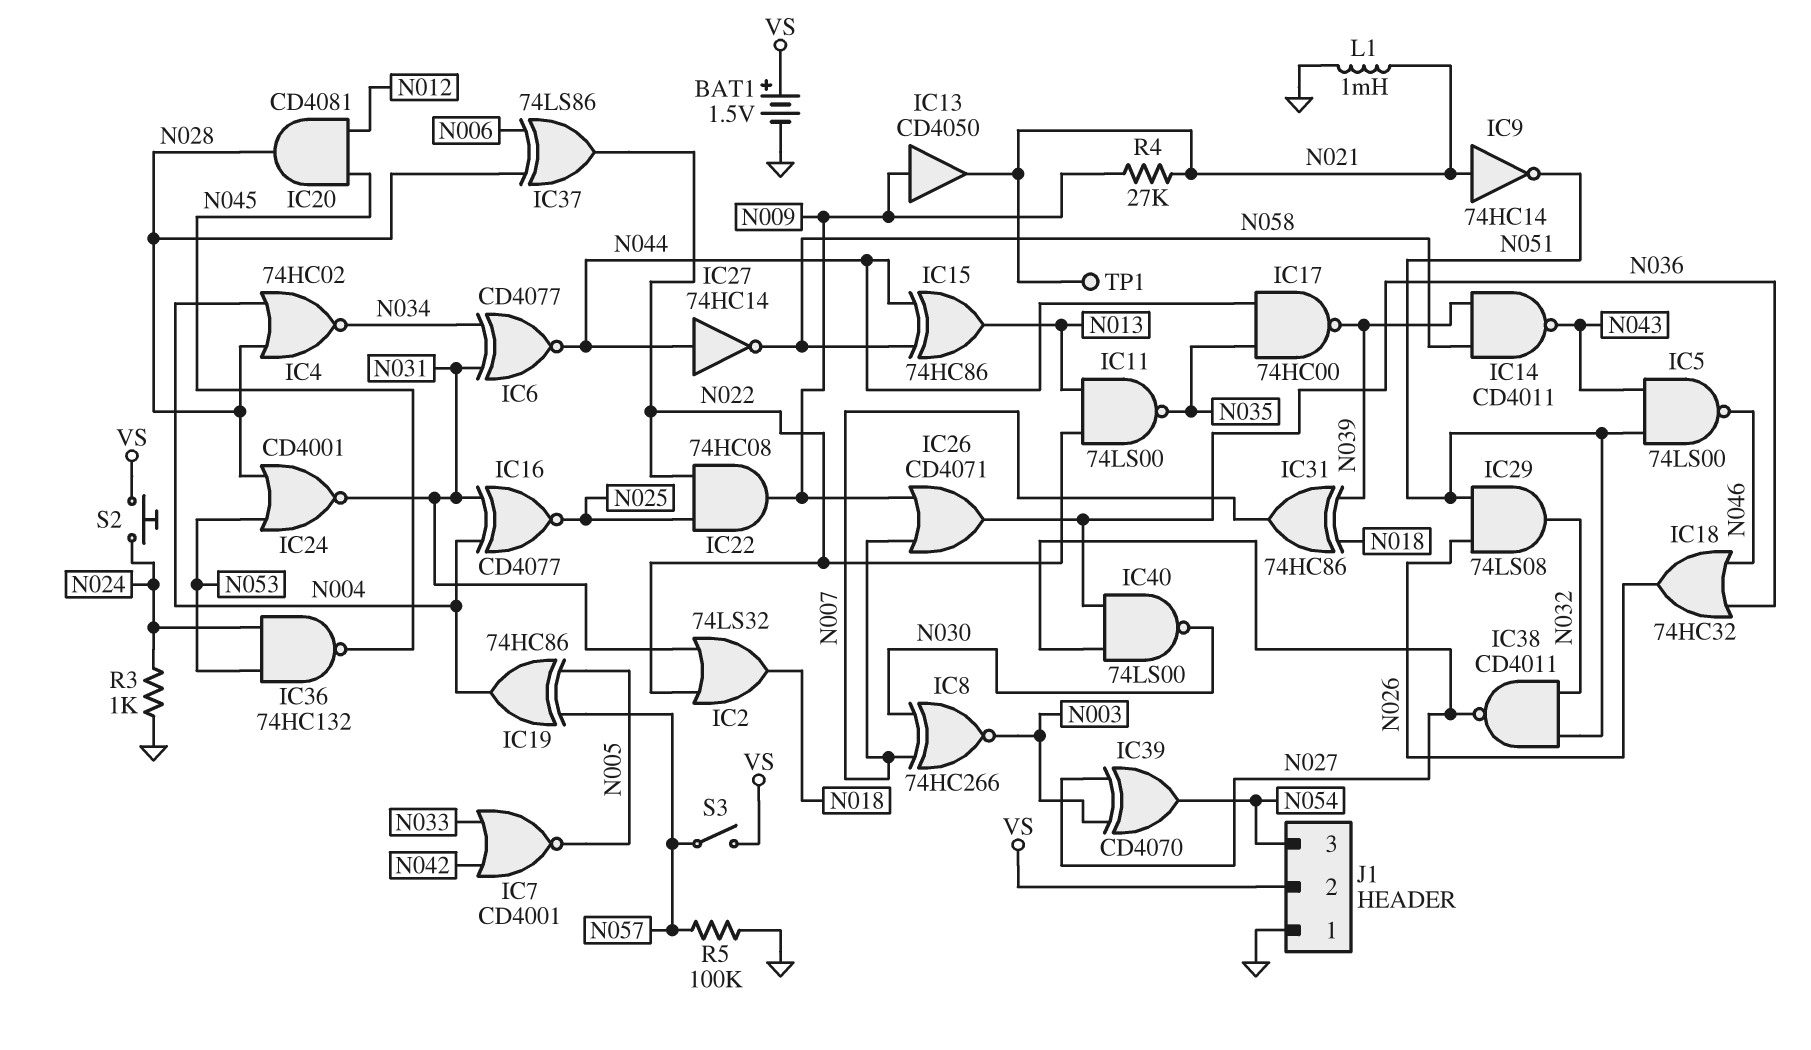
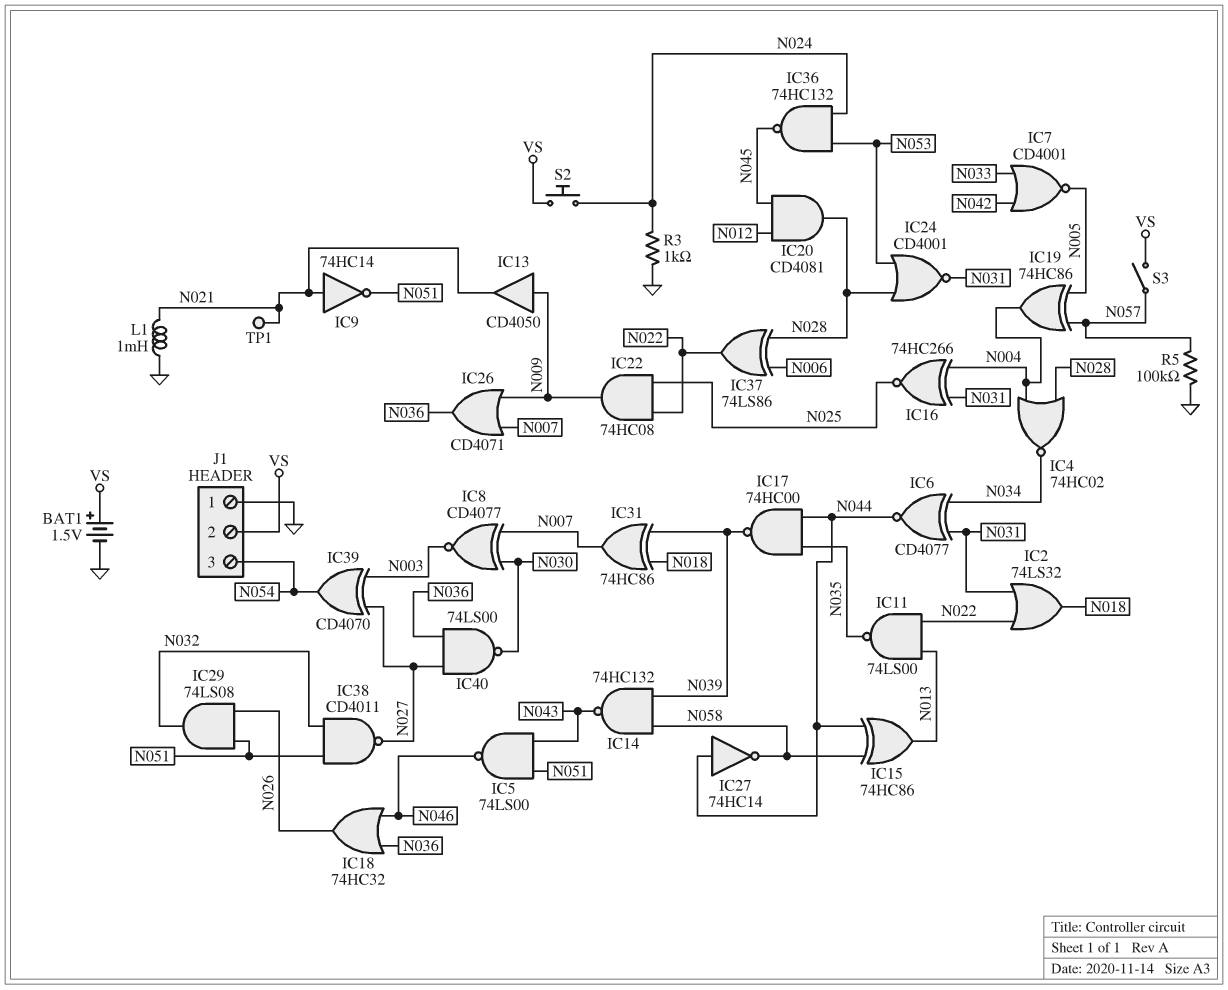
IC8: XNOR 74HC266 (in N007, in N030, out N003) -> XNOR CD4077 (in N007, in N030, out N003)
IC14: NAND CD4011 (in N039, in N058, out N043) -> NAND 74HC132 (in N039, in N058, out N043)
IC16: XNOR CD4077 (in N004, in N031, out N025) -> XNOR 74HC266 (in N004, in N031, out N025)
R4: 27k (N009, N021) -> none

